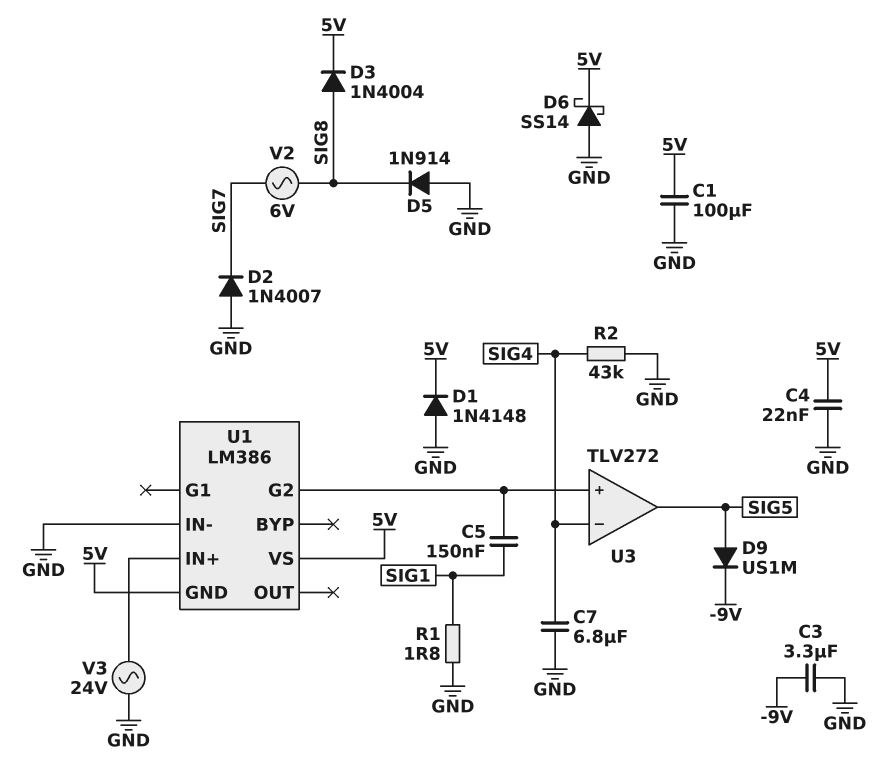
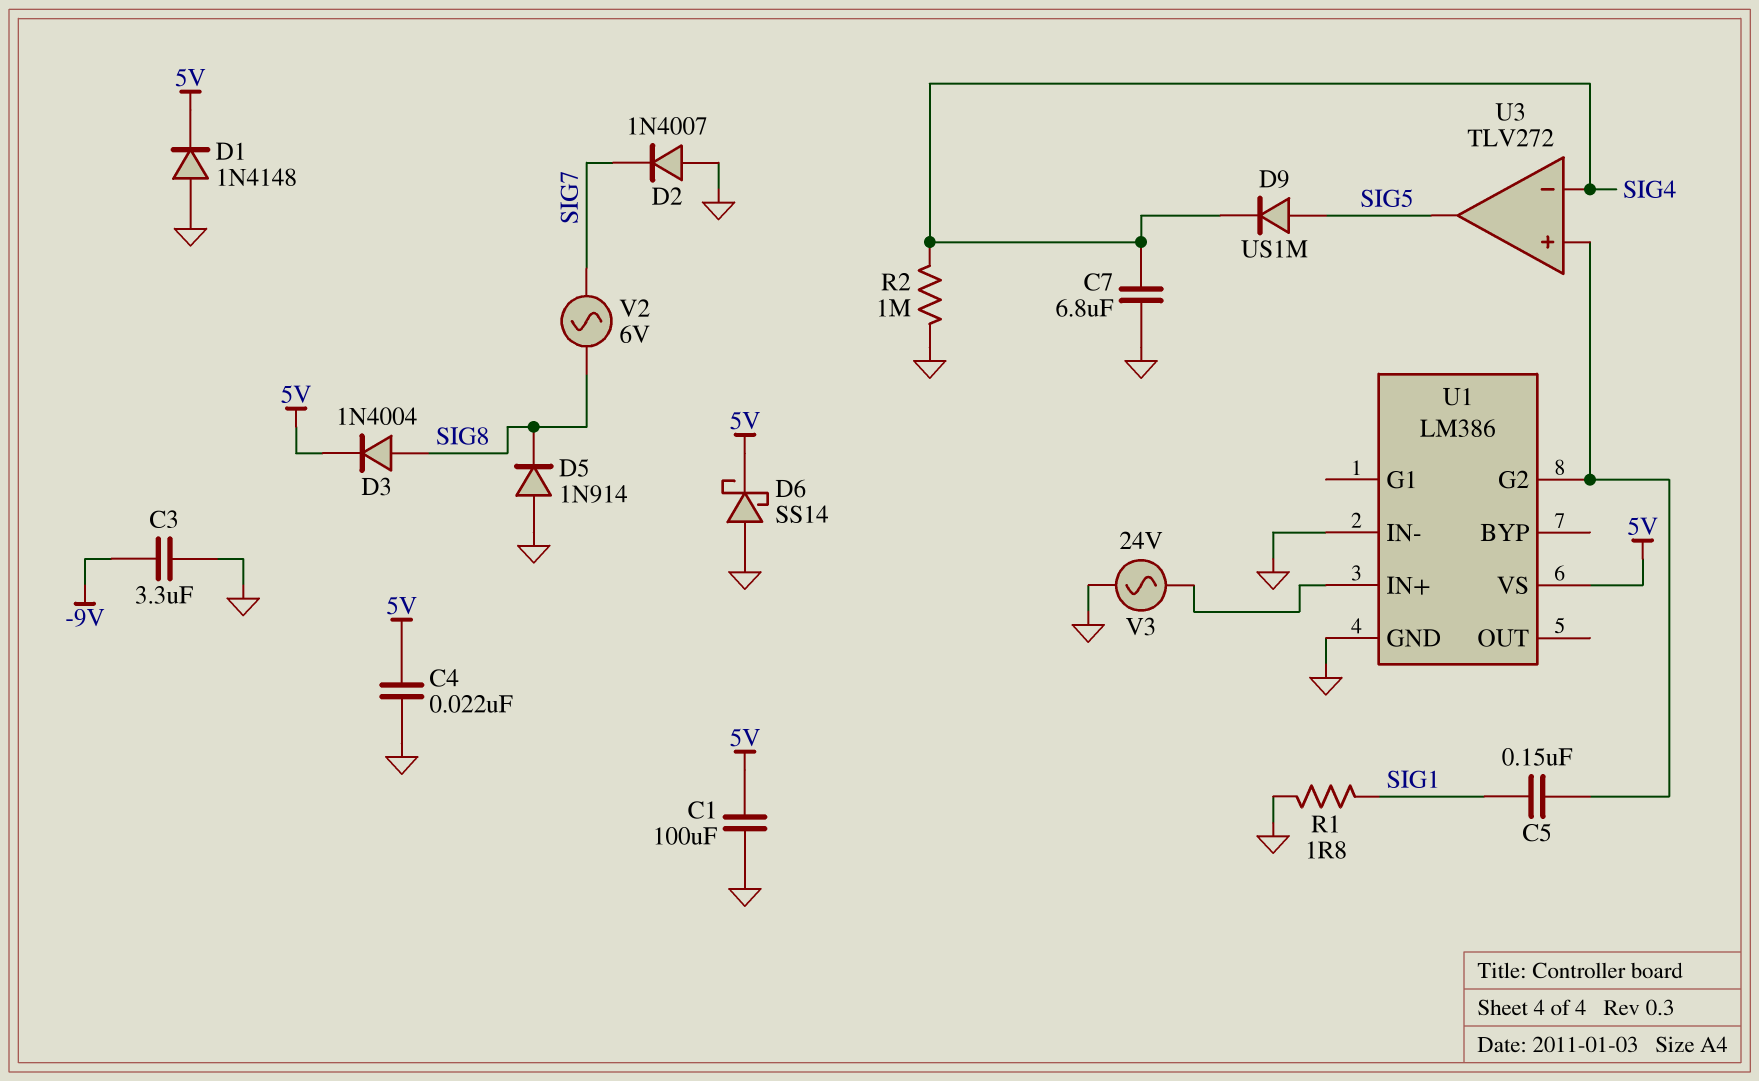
D9: diode US1M (A SIG5, K -9V) -> diode US1M (A SIG5, K SIG4)
R2: 43k (GND, SIG4) -> 1M (GND, SIG4)
U1 pin GND: 5V -> GND

